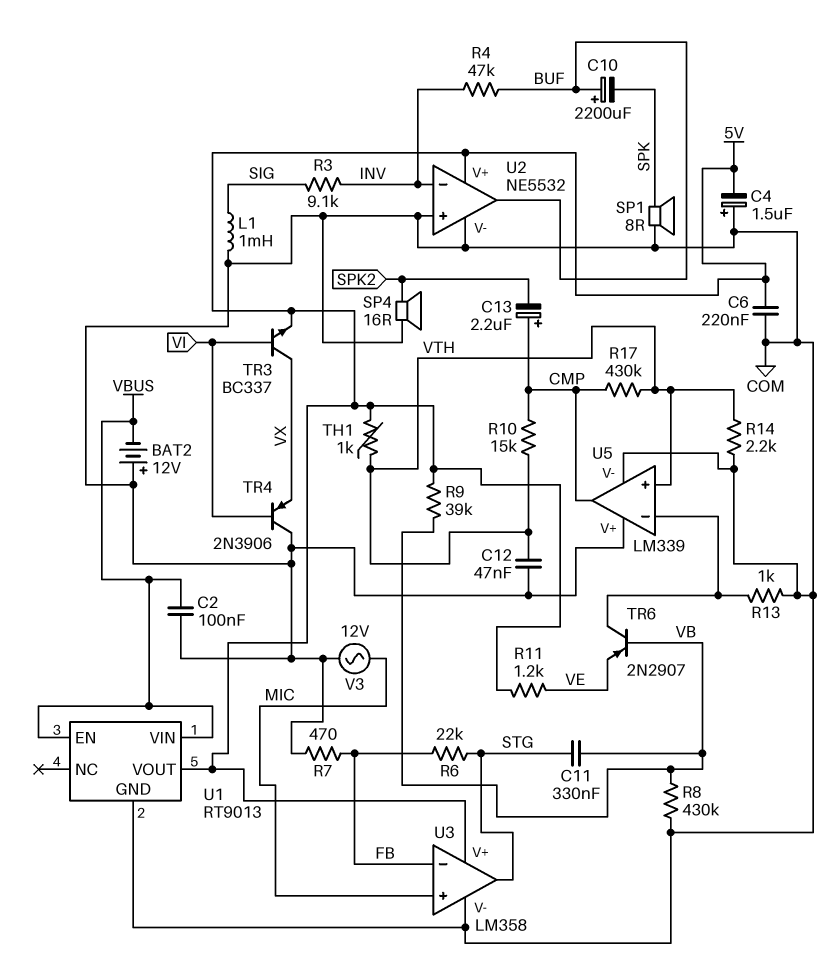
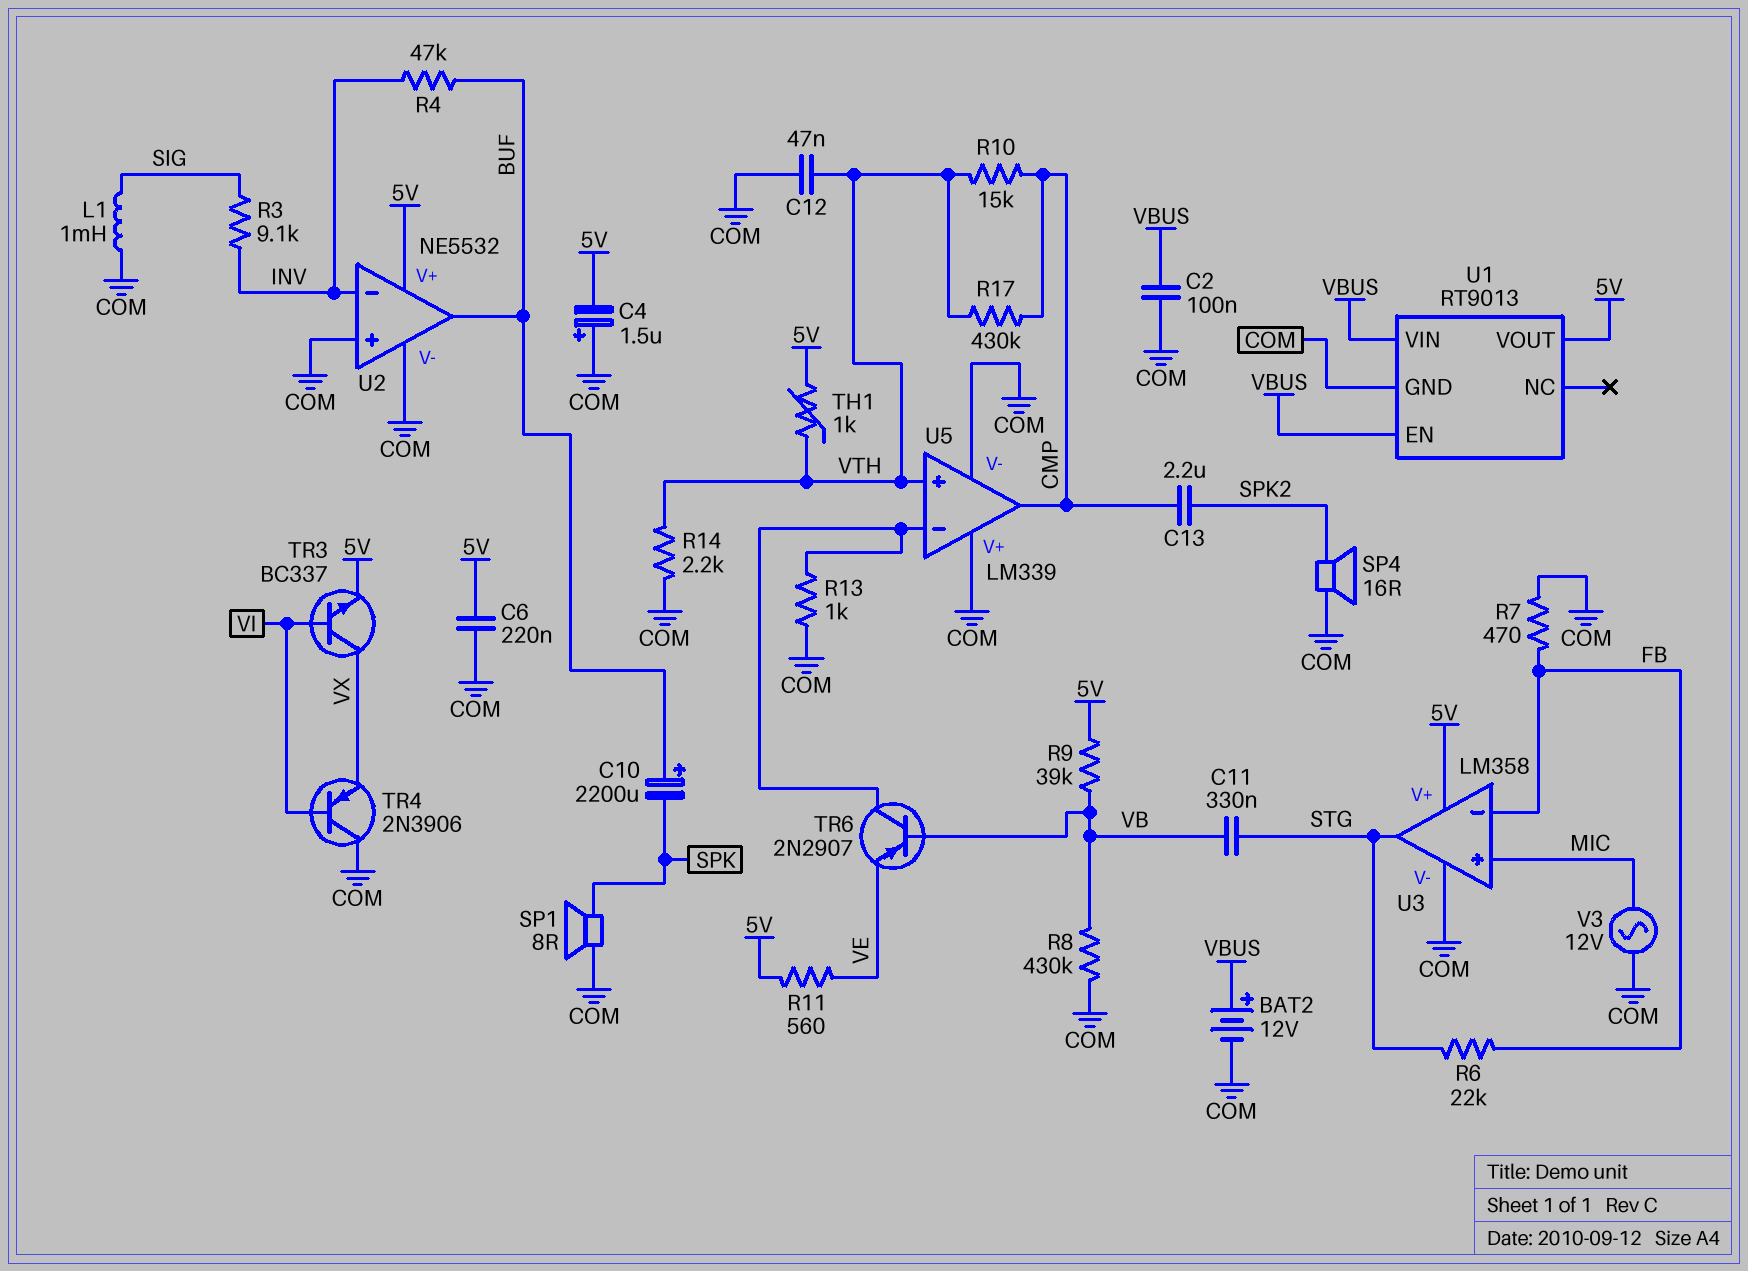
BAT2: 12V (plus COM, minus VBUS) -> 12V (plus VBUS, minus COM)
C13: 2.2uF (plus CMP, minus SPK2) -> 2.2uF (CMP, SPK2)
R11: 1.2k (5V, VE) -> 560 (5V, VE)

